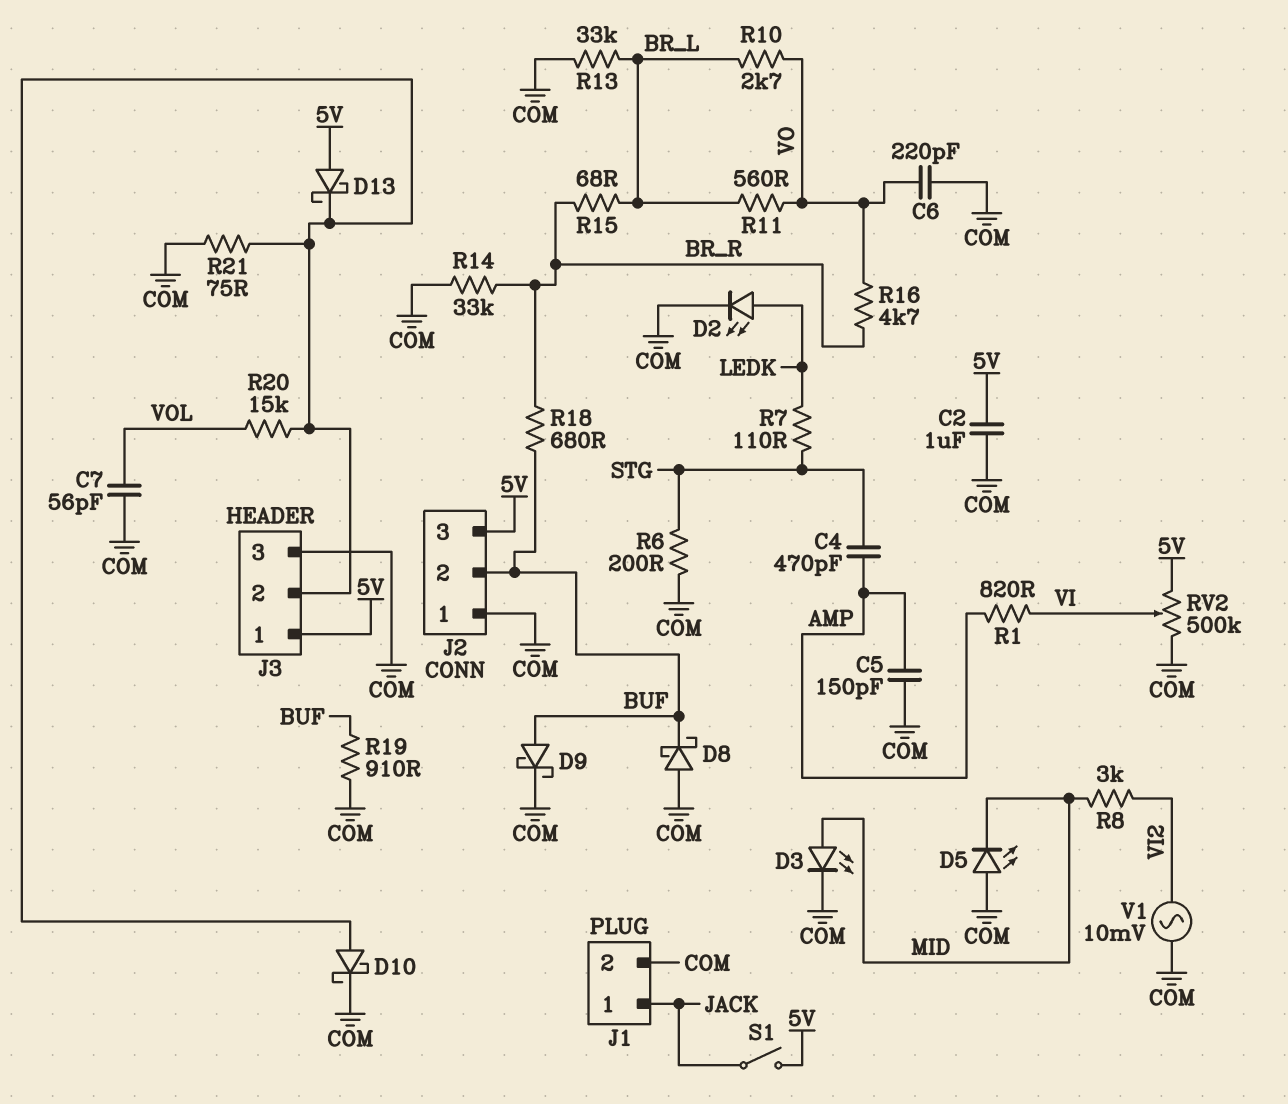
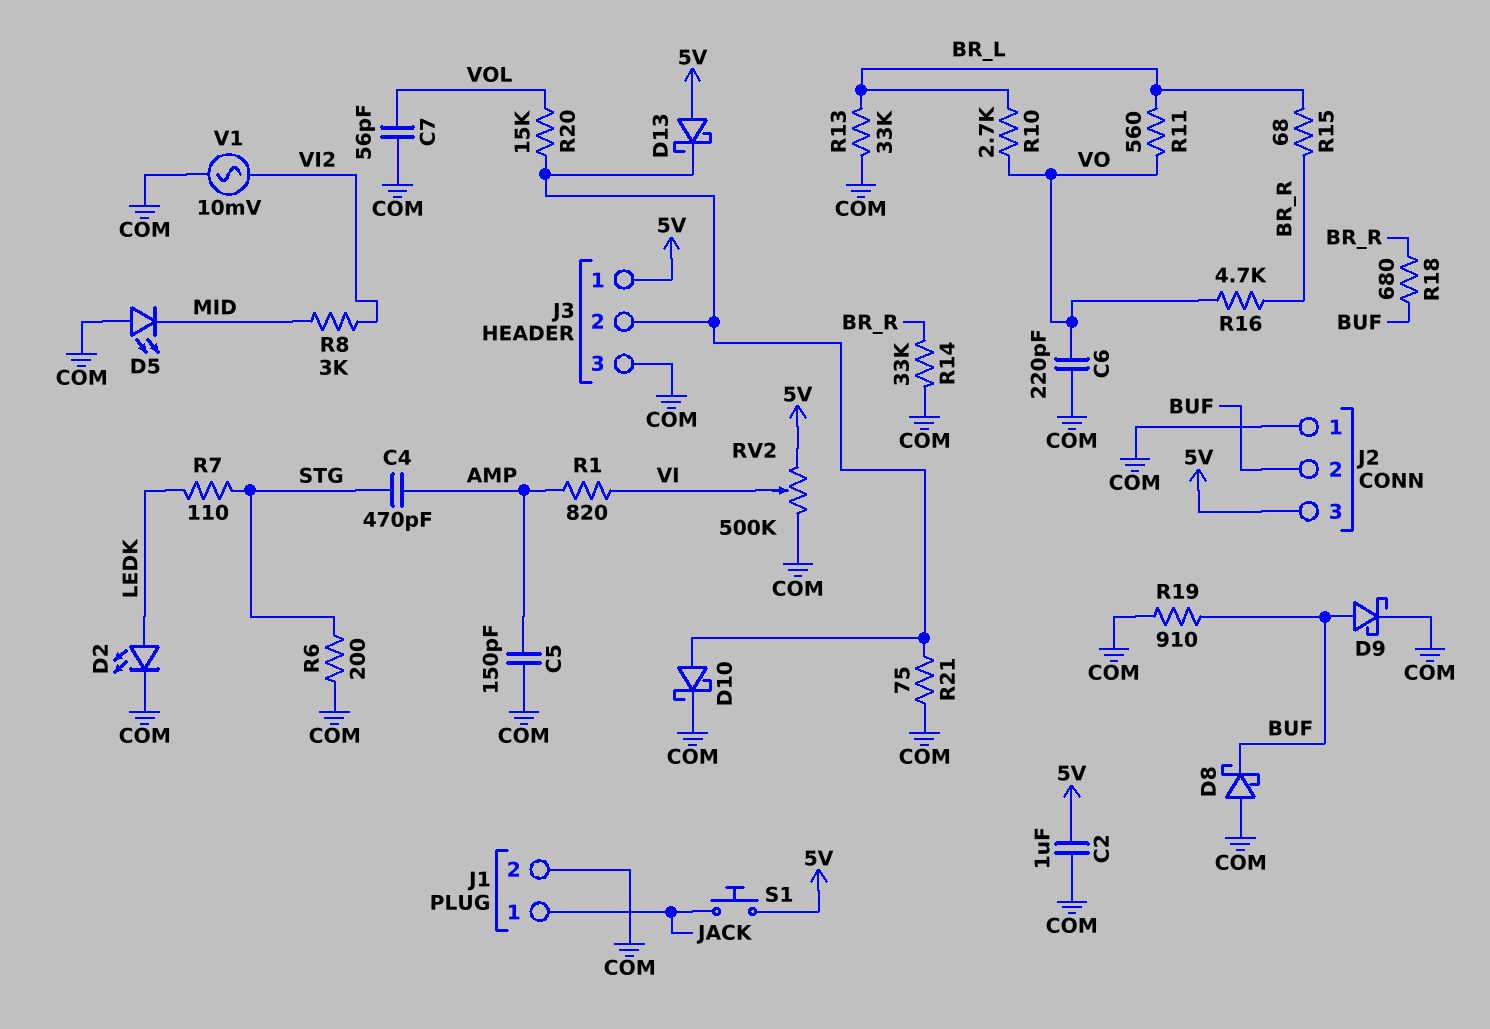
D3: LED (A MID, K COM) -> none
S1: switch (5V, JACK) -> button (5V, JACK)

